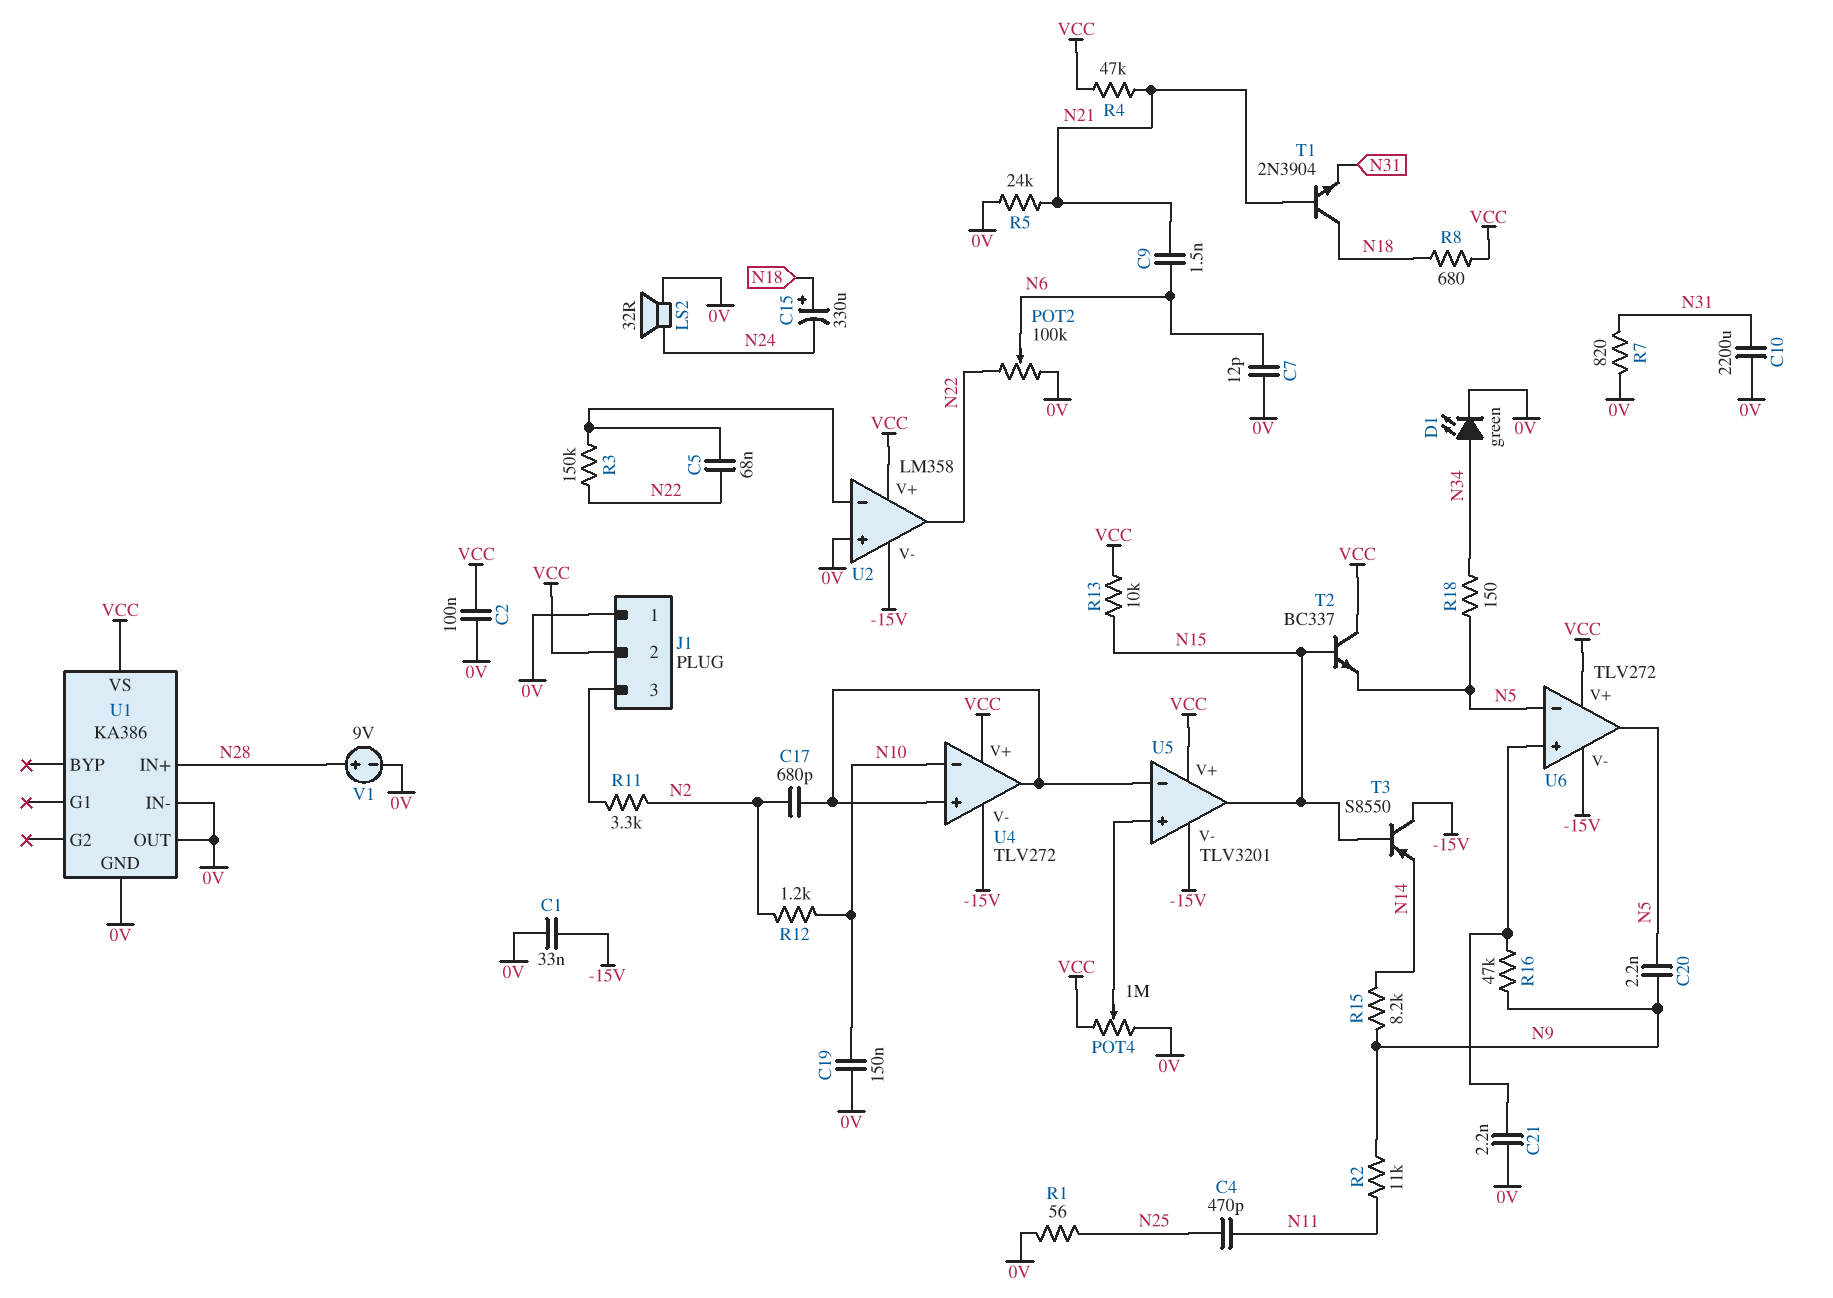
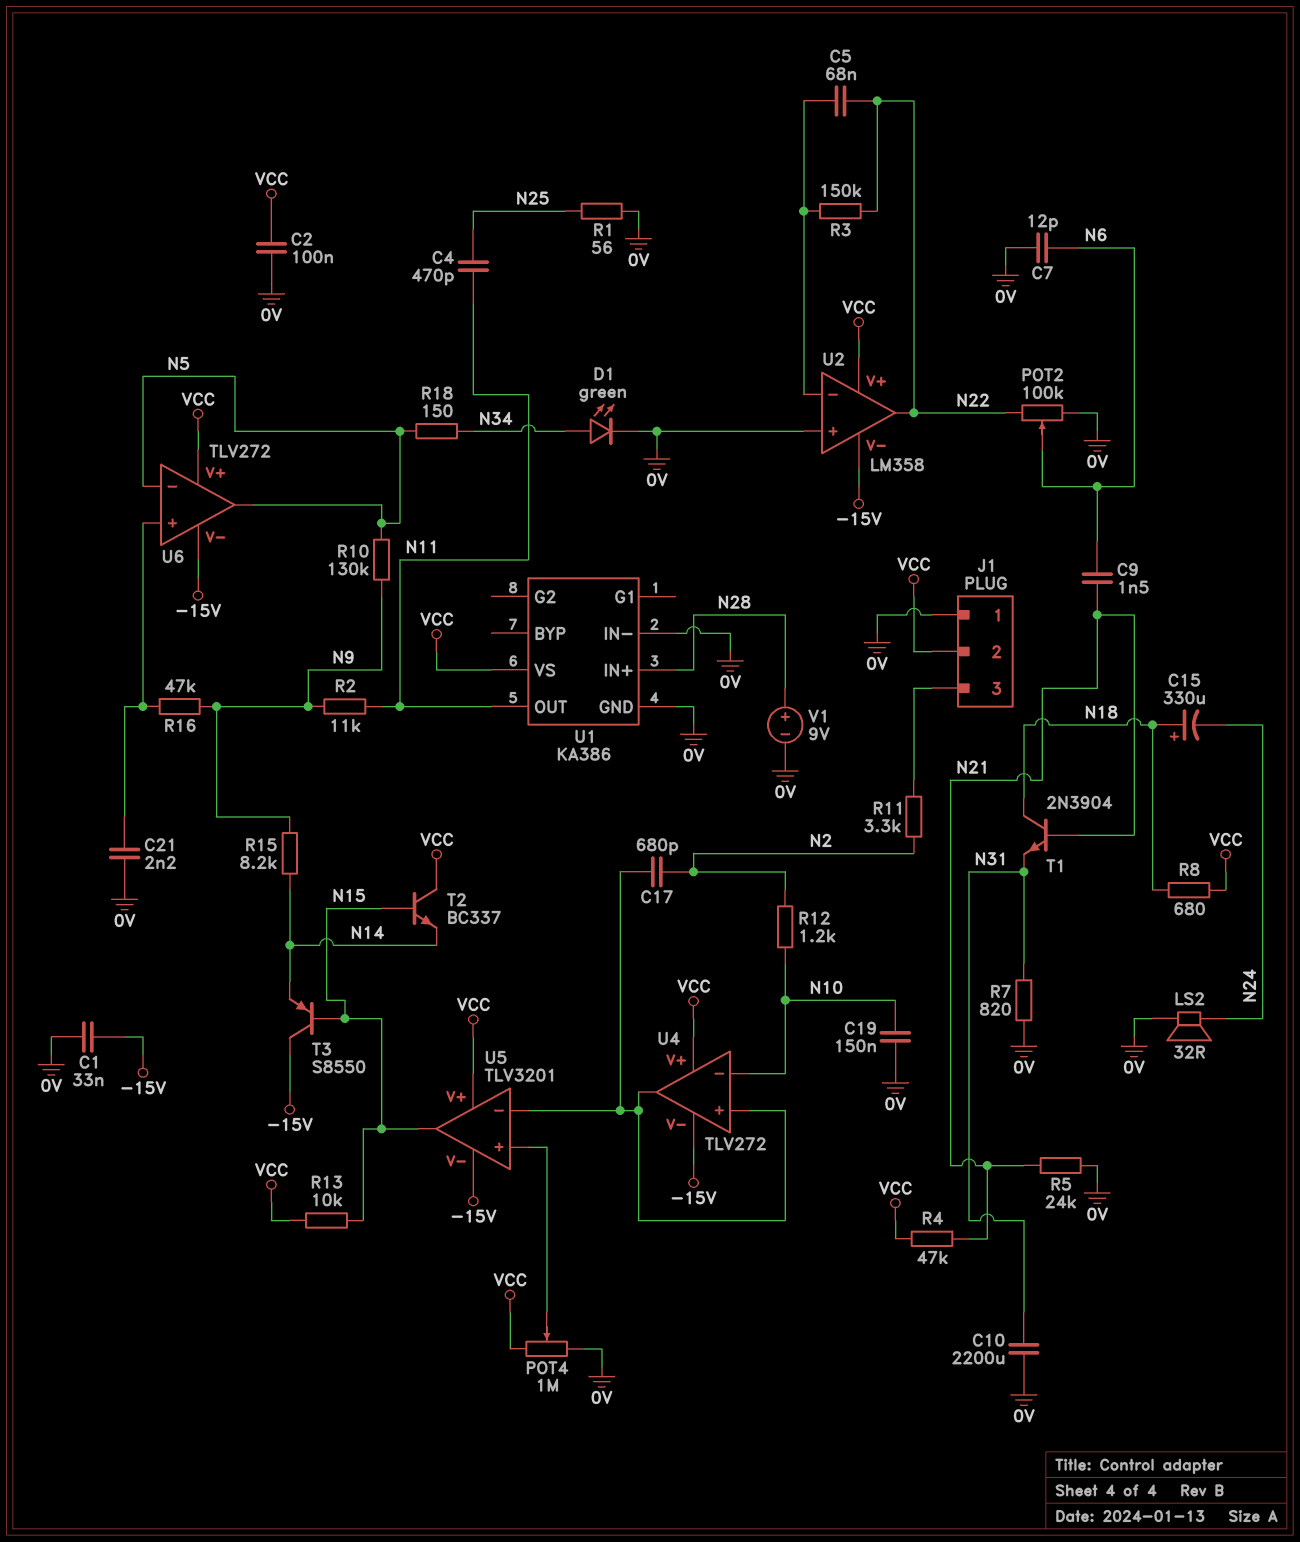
C20: 2.2nF (N5, N9) -> none
R10: none -> 130k (N5, N9)
T2: NPN BC337 (B N15, C VCC, E N5) -> NPN BC337 (B N15, C VCC, E N14)
U1 pin OUT: 0V -> N11

